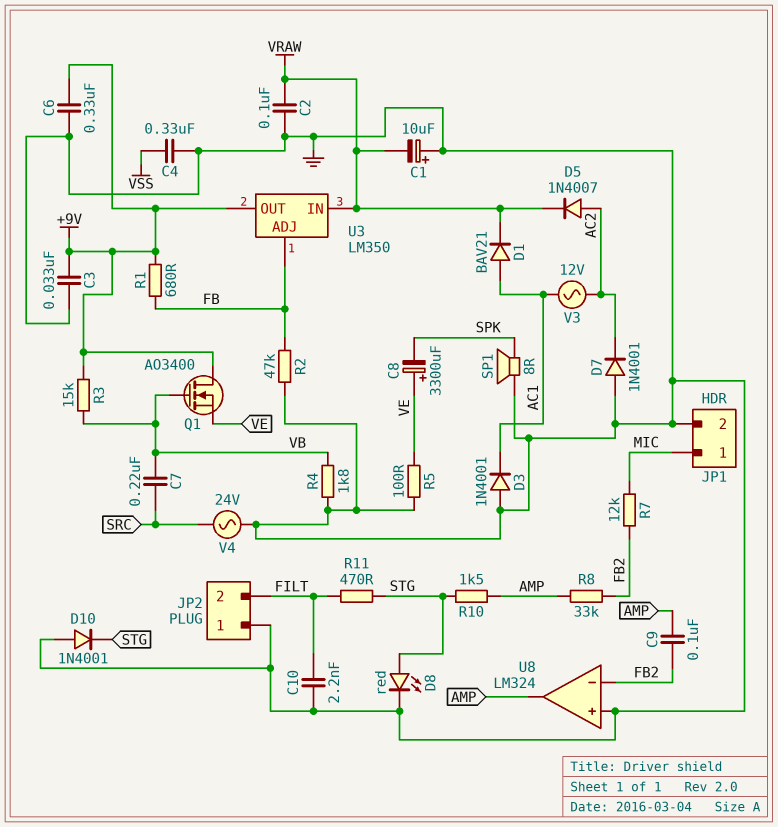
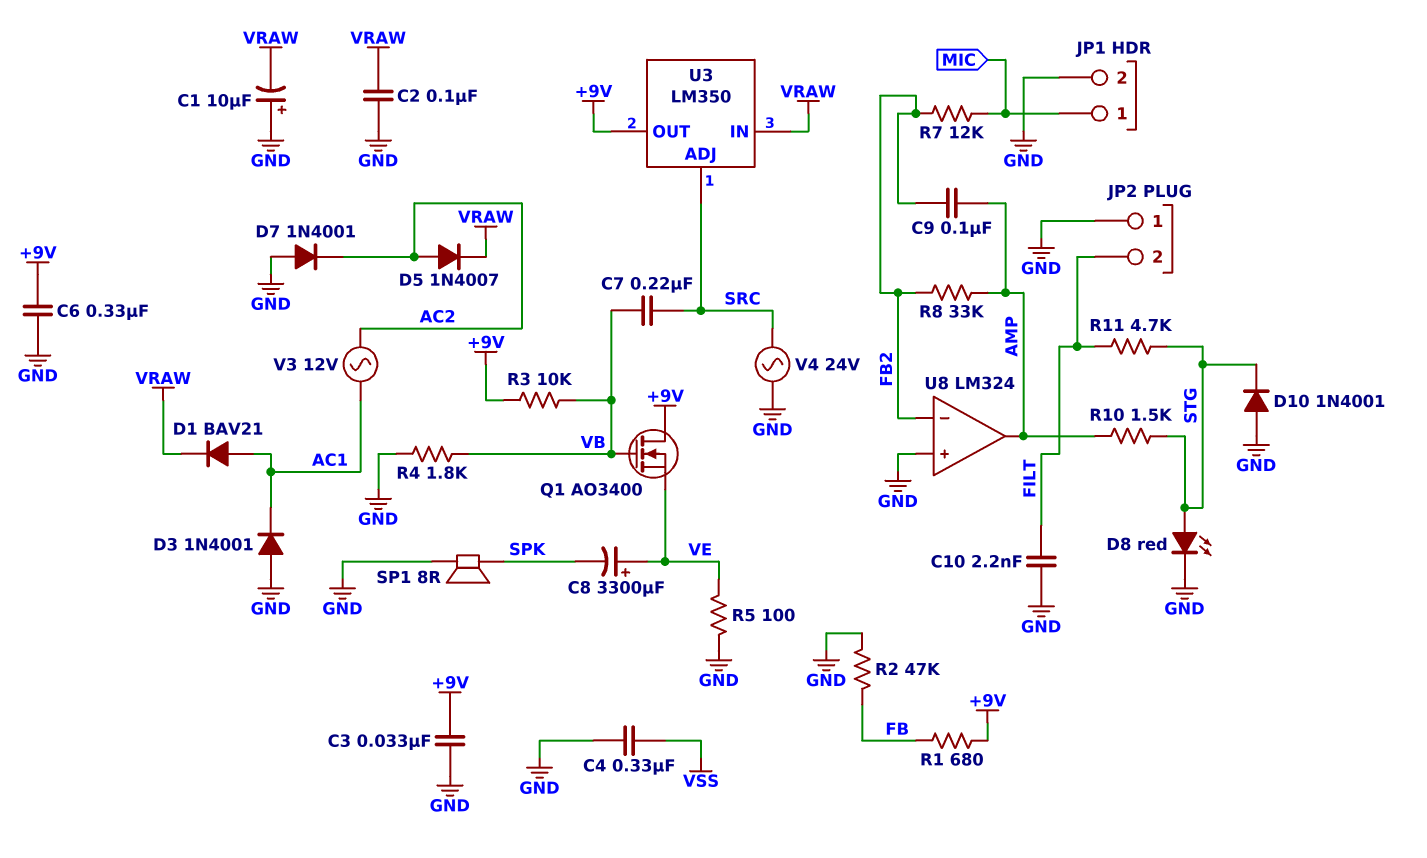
R3: 15k (+9V, VB) -> 10k (+9V, VB)
R11: 470 (FILT, STG) -> 4.7k (FILT, STG)
U3 pin ADJ: FB -> SRC

